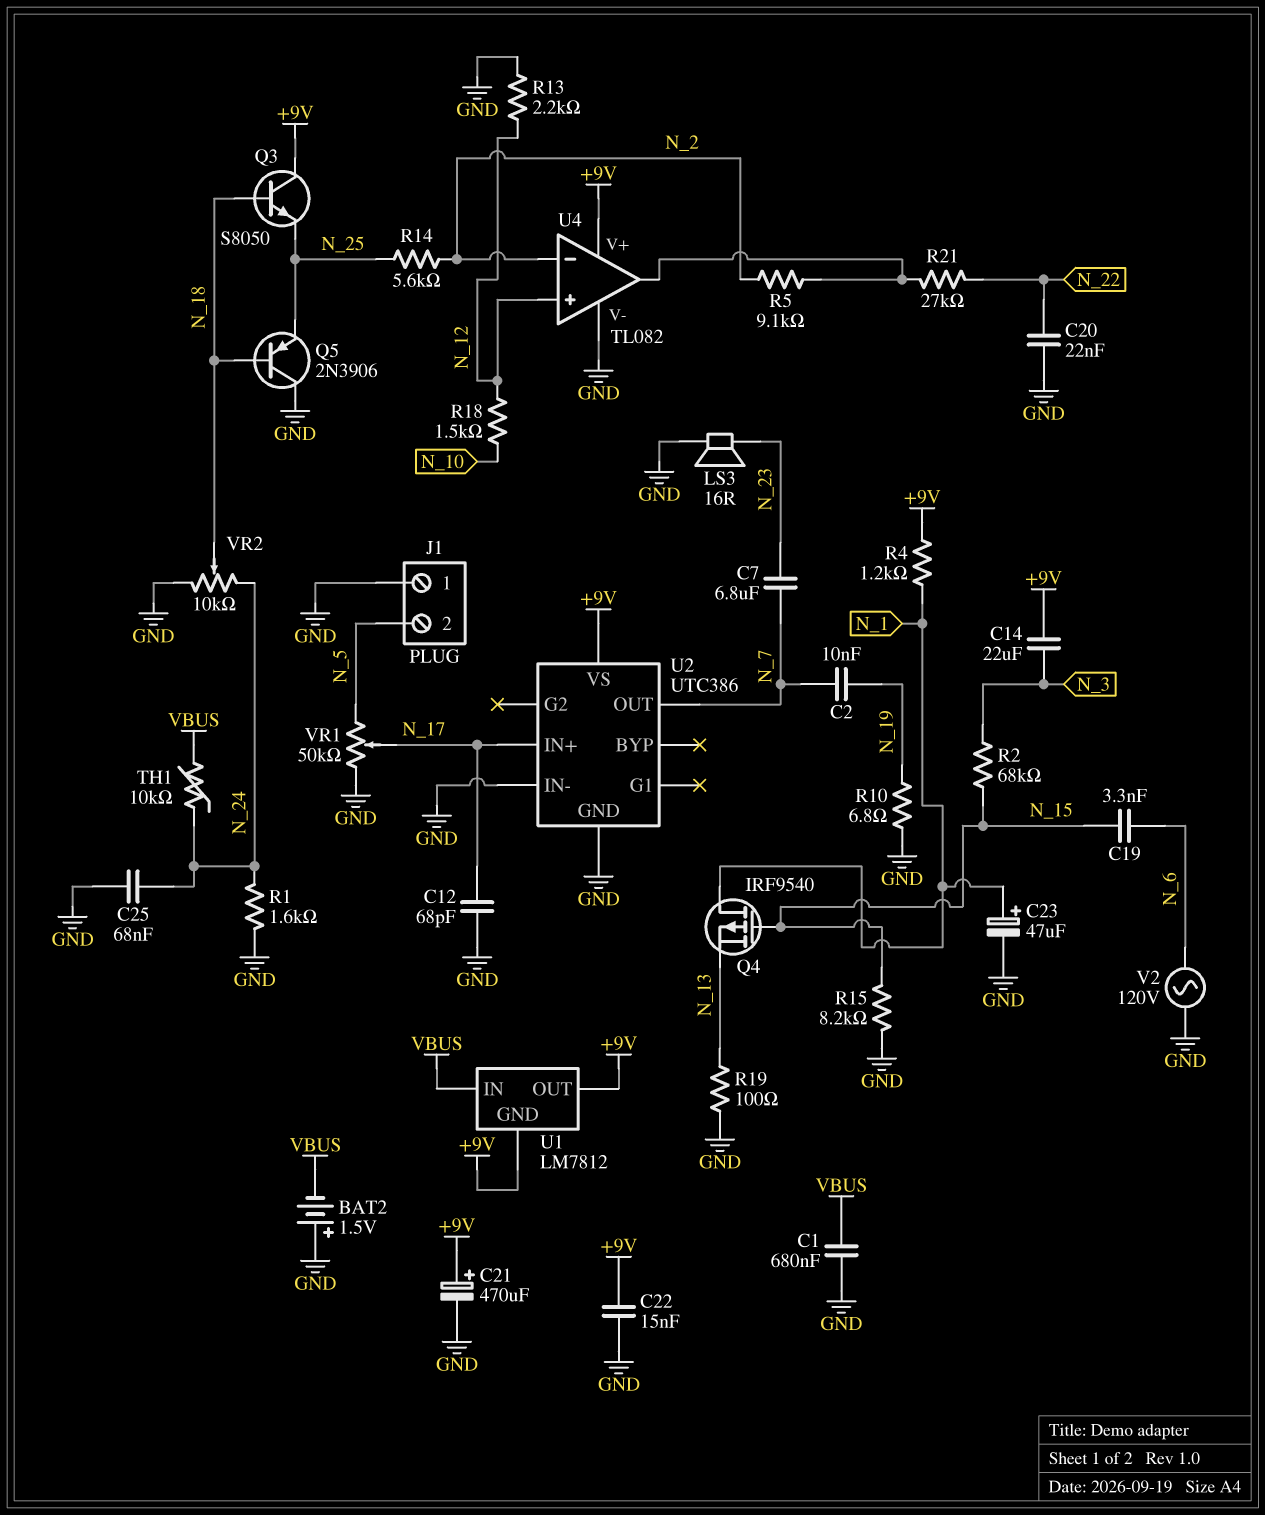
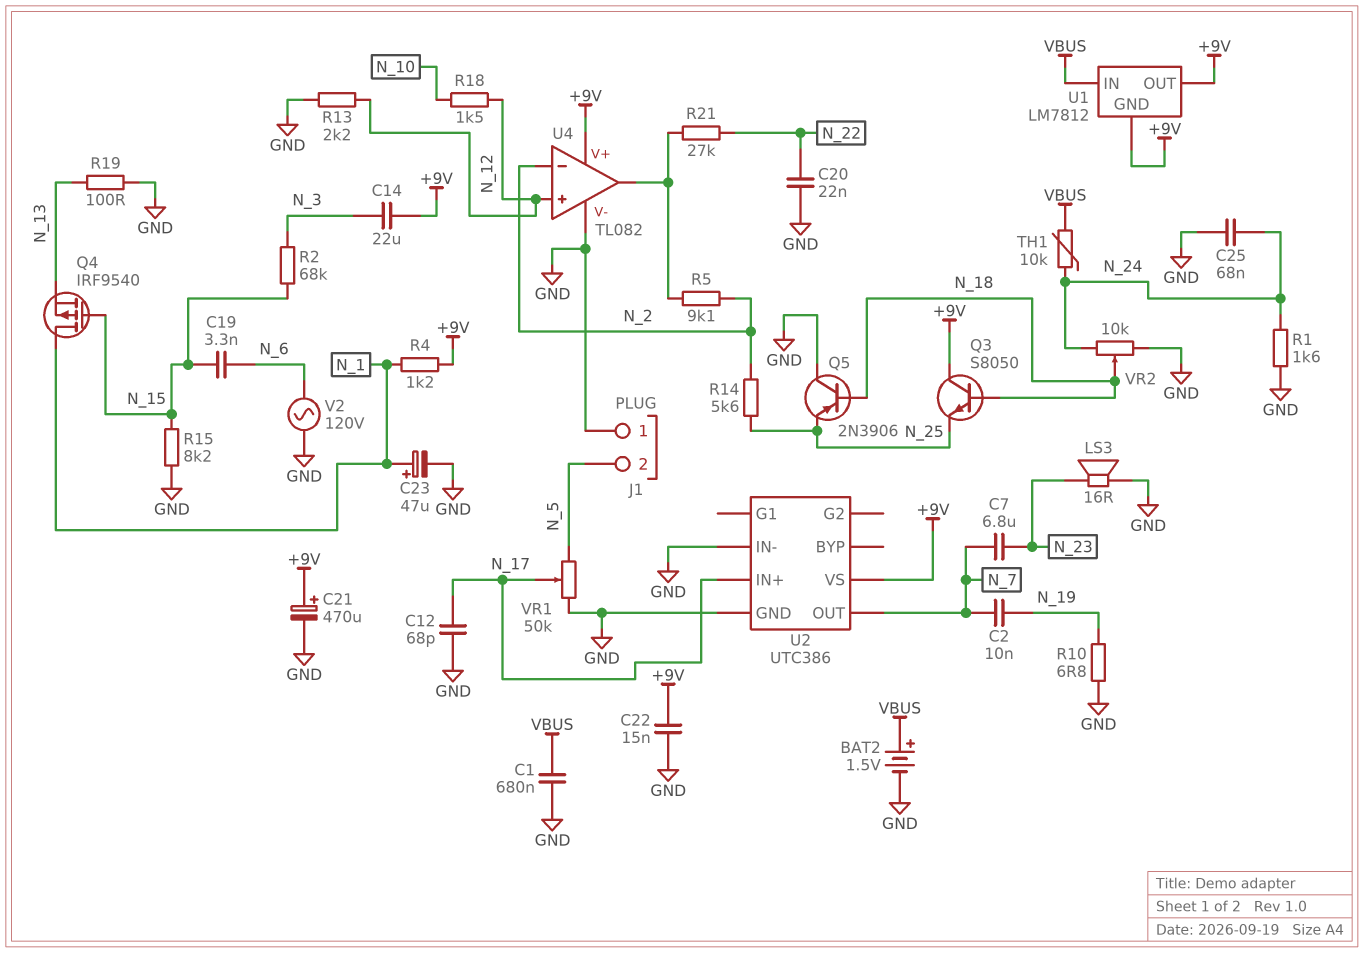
BAT2: 1.5V (plus GND, minus VBUS) -> 1.5V (plus VBUS, minus GND)

